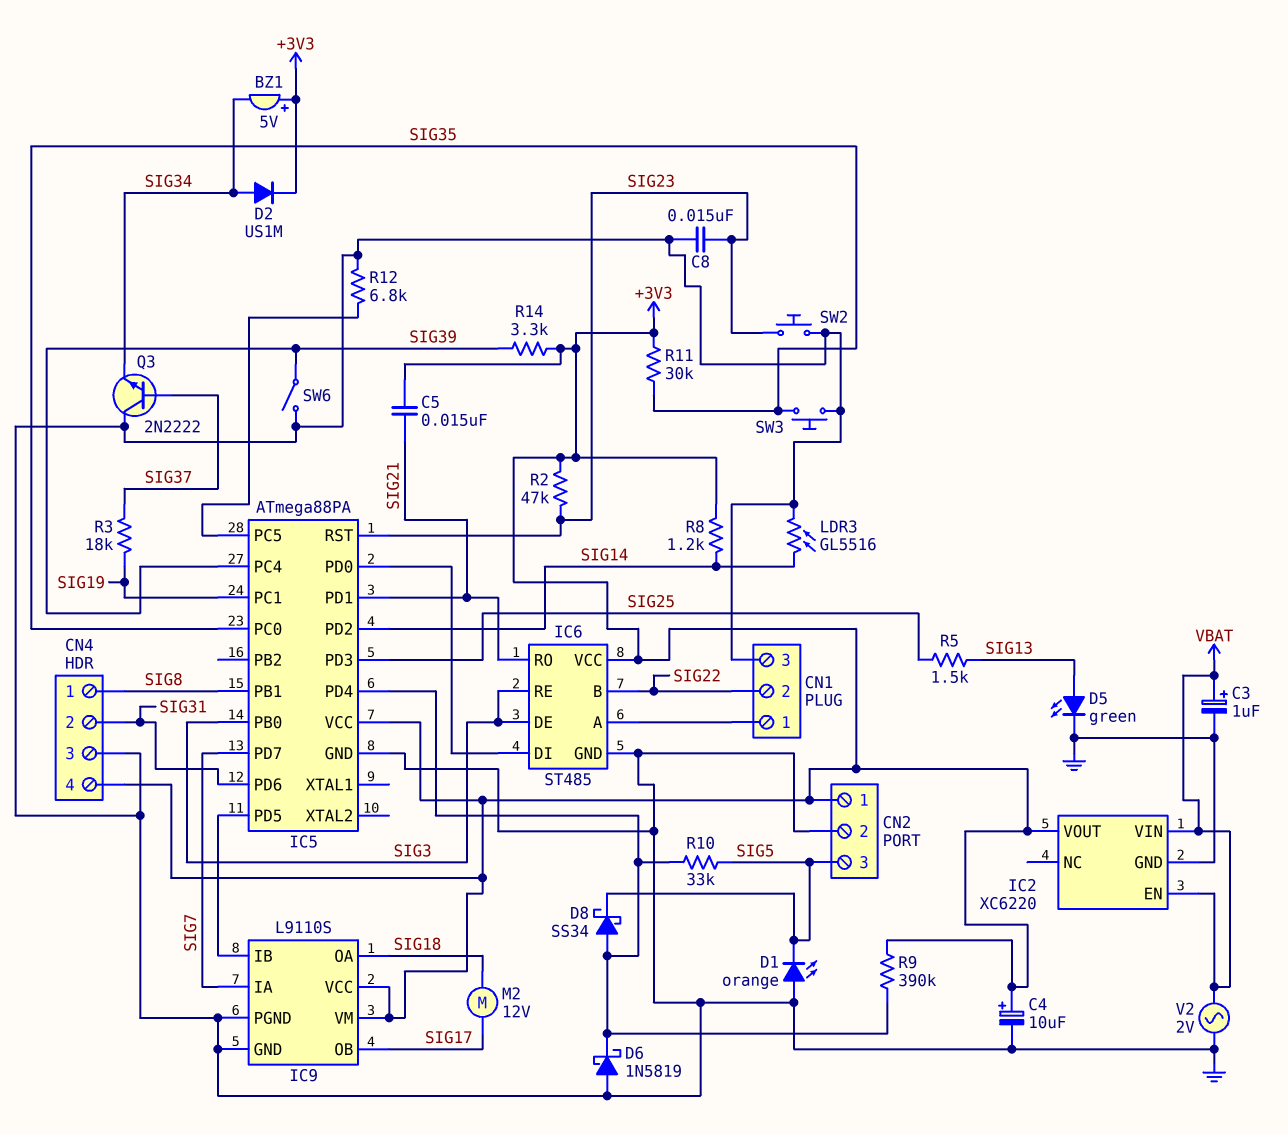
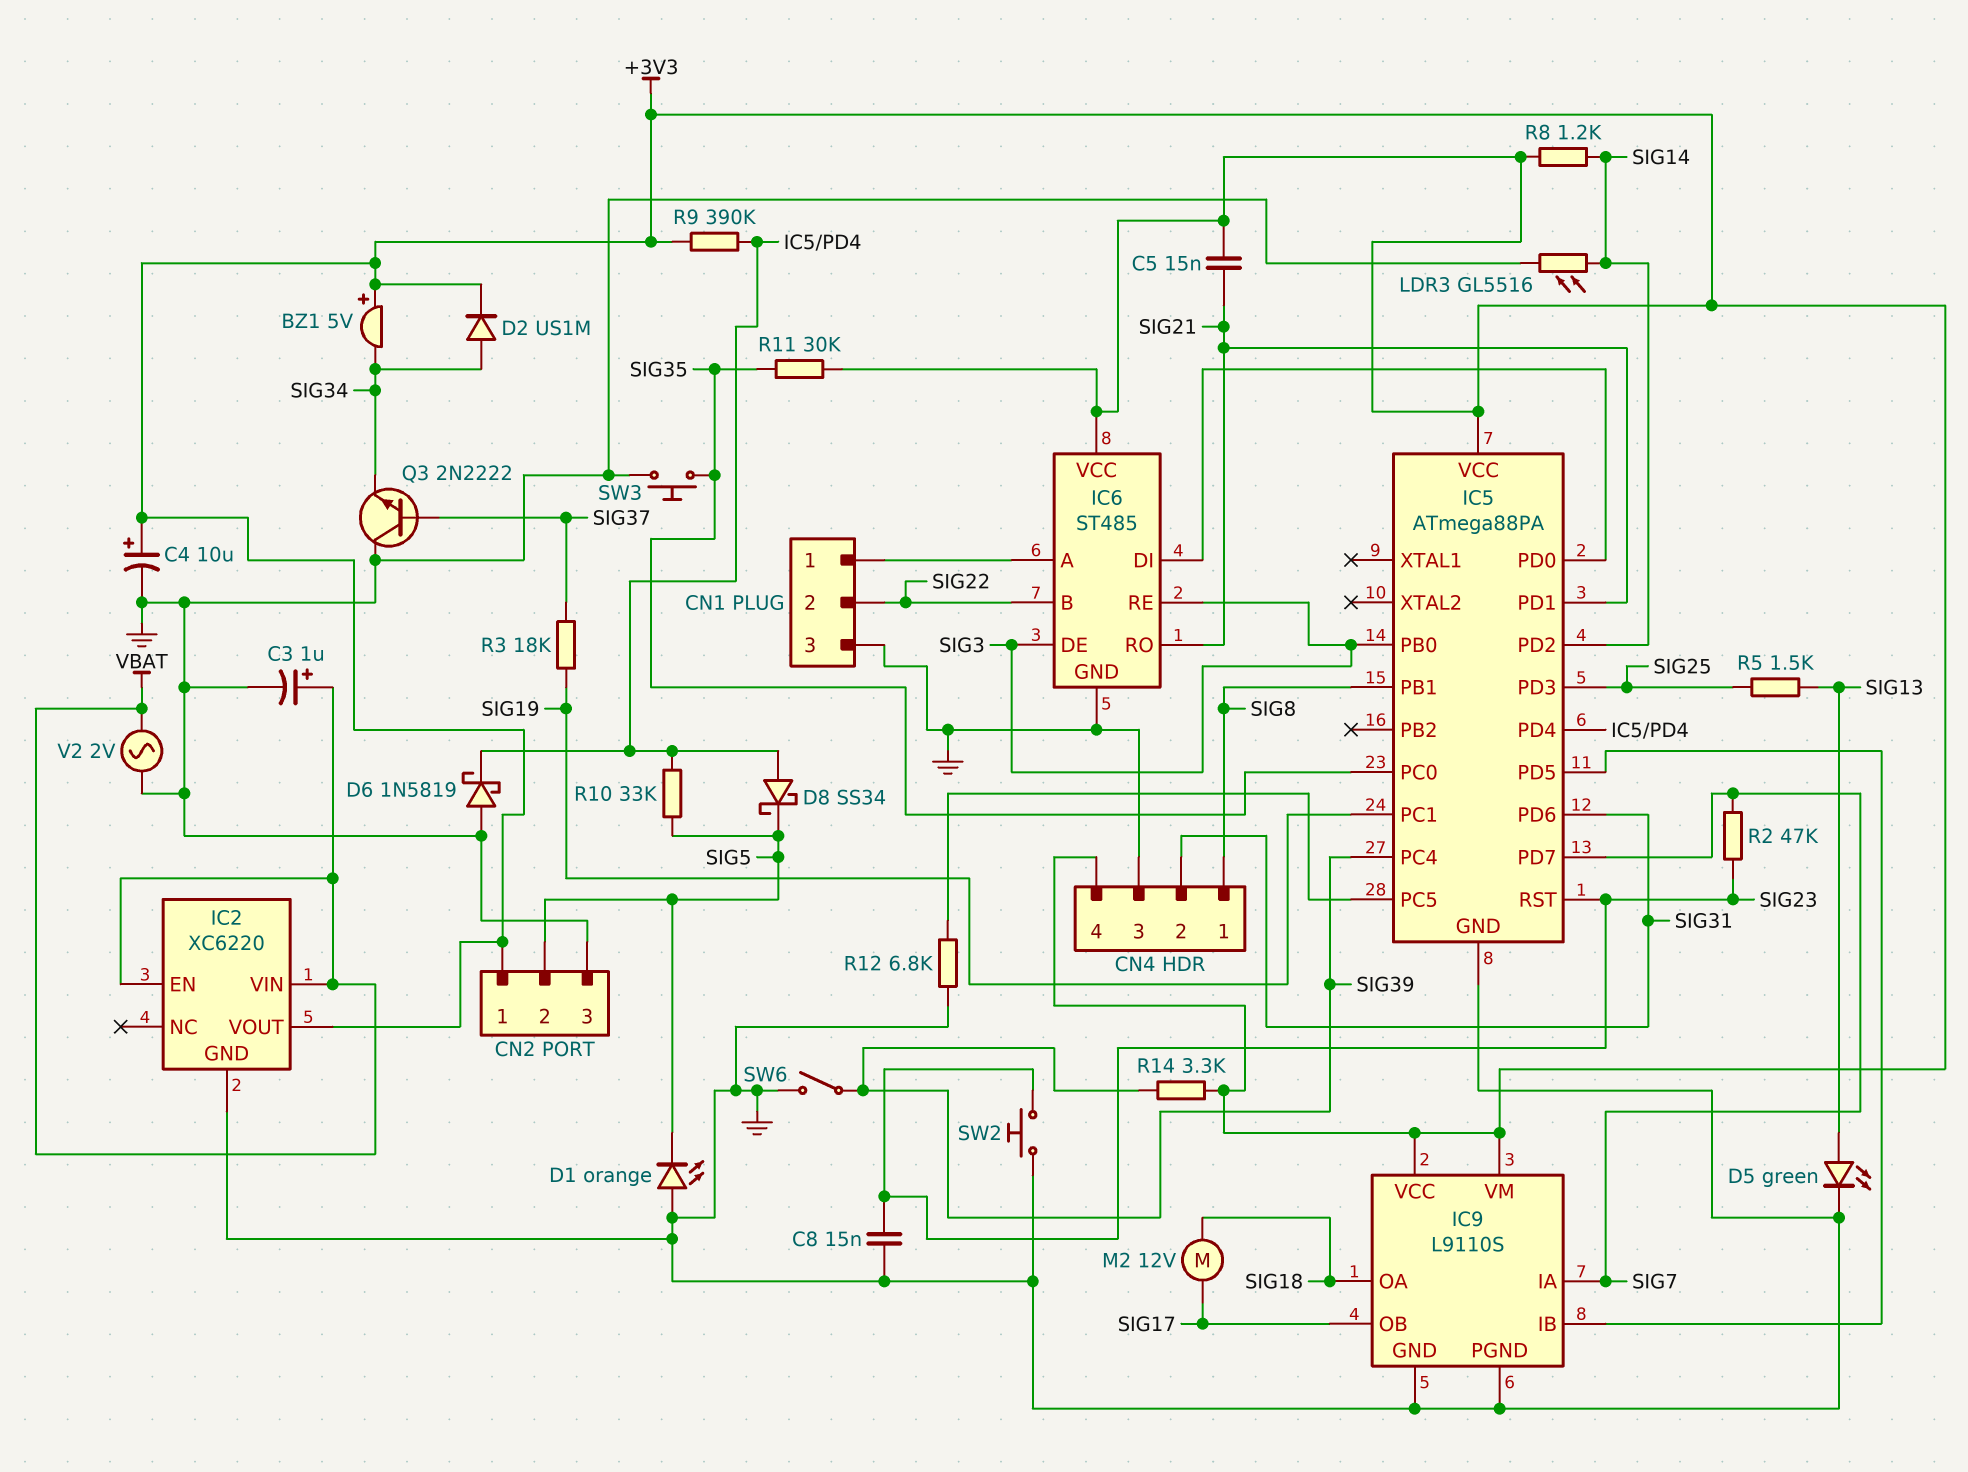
CN2 pin 2: GND -> SIG5
CN2 pin 3: SIG5 -> GND
R2: 47k (+3V3, SIG23) -> 47k (SIG7, SIG23)

